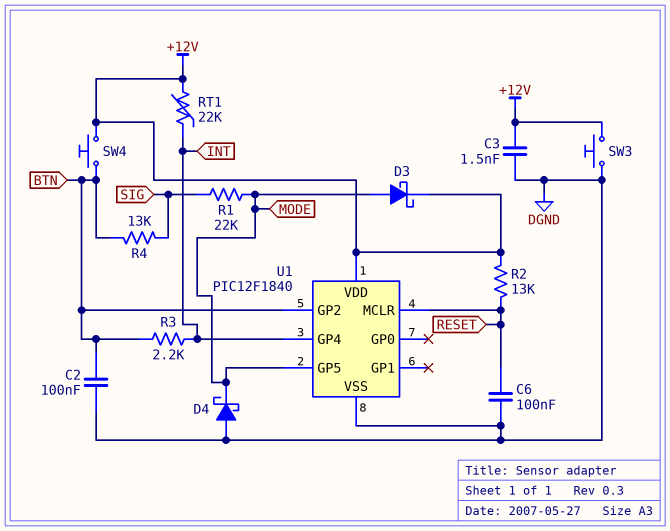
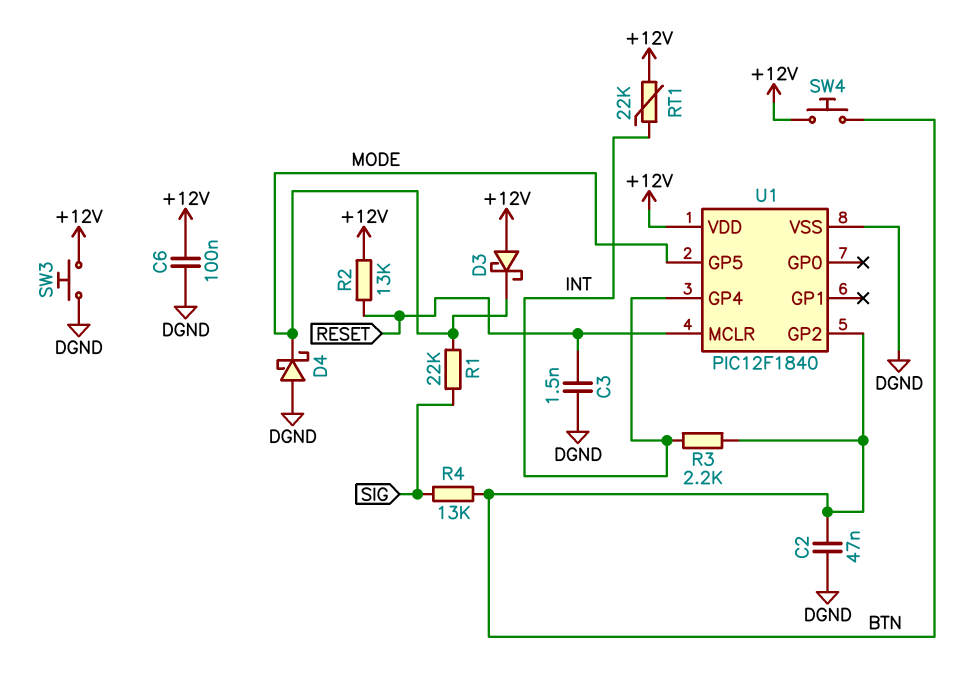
C2: 100nF (BTN, DGND) -> 47nF (BTN, DGND)
C3: 1.5nF (+12V, DGND) -> 1.5nF (DGND, RESET)
C6: 100nF (DGND, RESET) -> 100nF (+12V, DGND)
D3: schottky (A MODE, K +12V) -> schottky (A +12V, K MODE)

